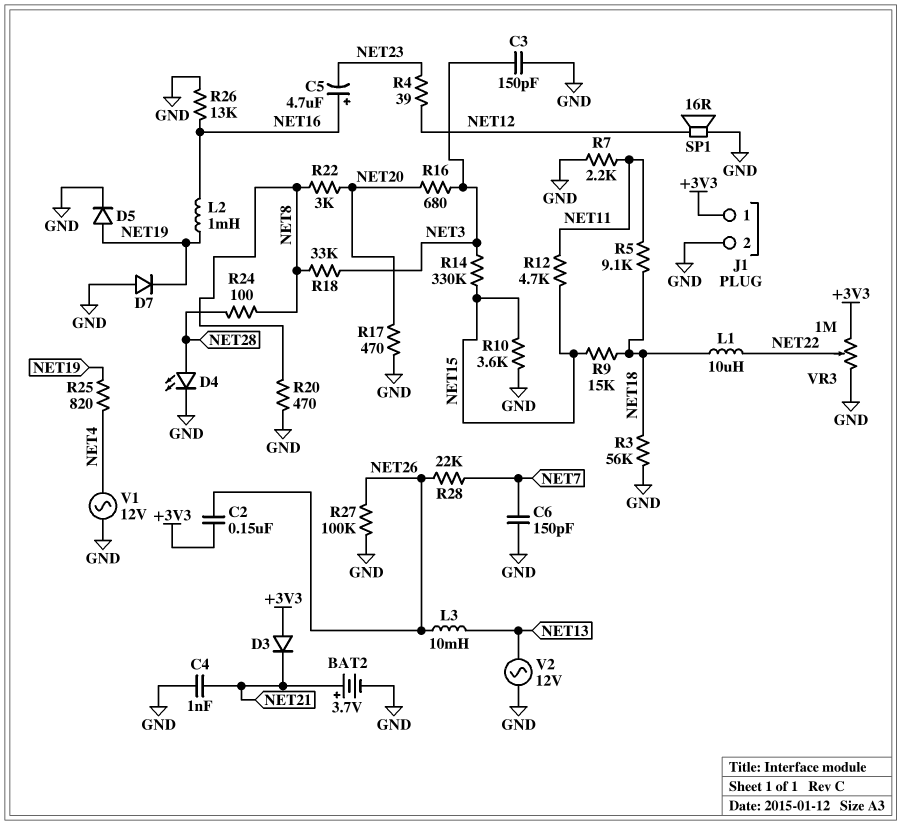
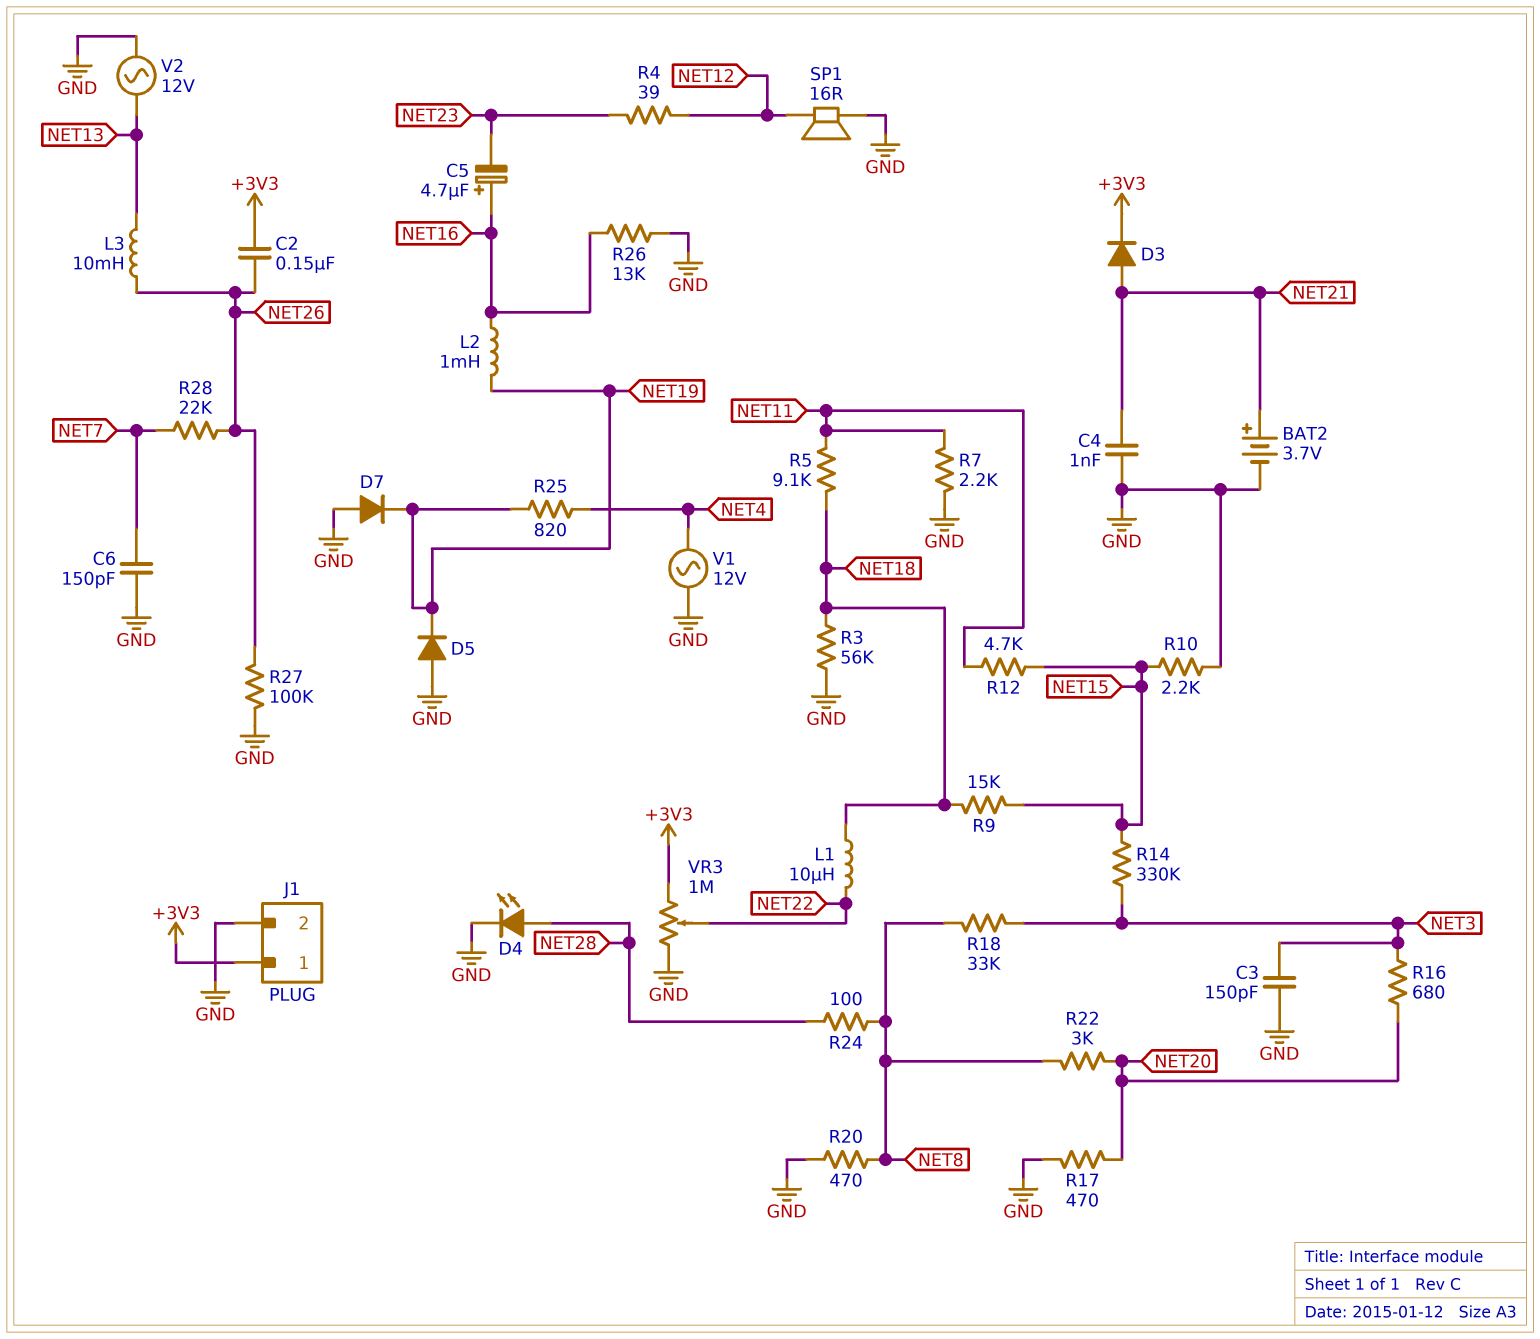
D3: diode (A +3V3, K NET21) -> diode (A NET21, K +3V3)
D5: diode (A NET19, K GND) -> diode (A GND, K NET19)
R10: 3.6k (GND, NET15) -> 2.2k (GND, NET15)

